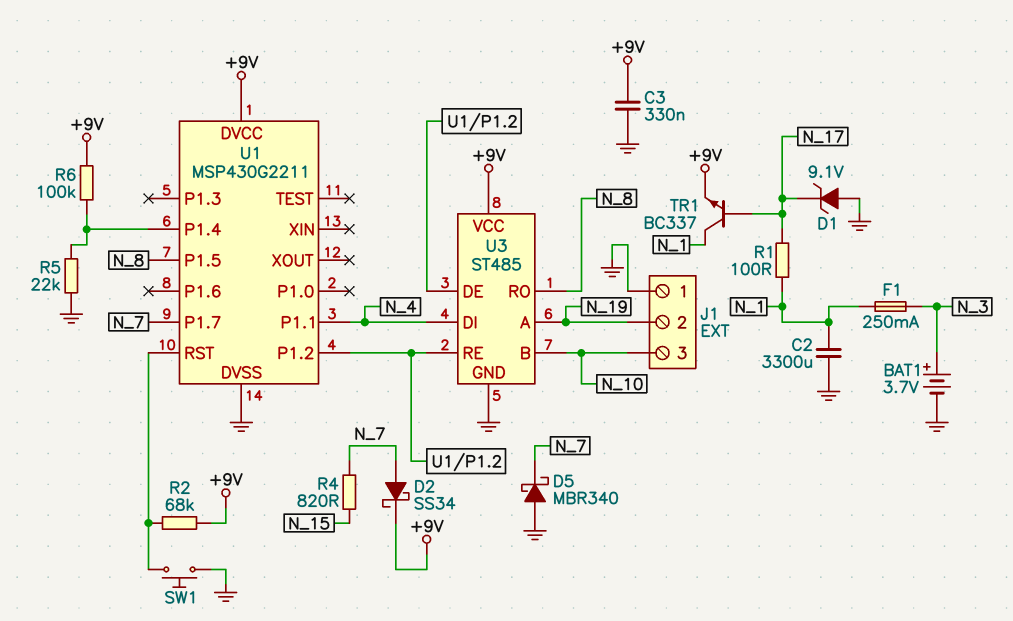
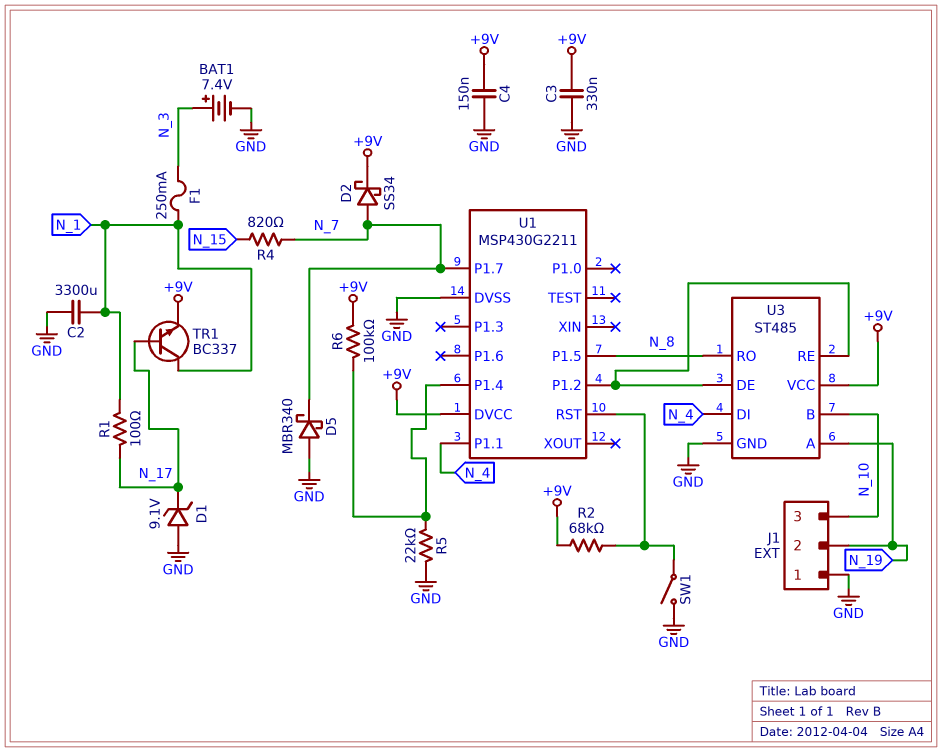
BAT1: 3.7V (plus N_3, minus GND) -> 7.4V (plus N_3, minus GND)
C4: none -> 150nF (+9V, GND)
SW1: button (GND, U1/RST) -> switch (GND, U1/RST)

